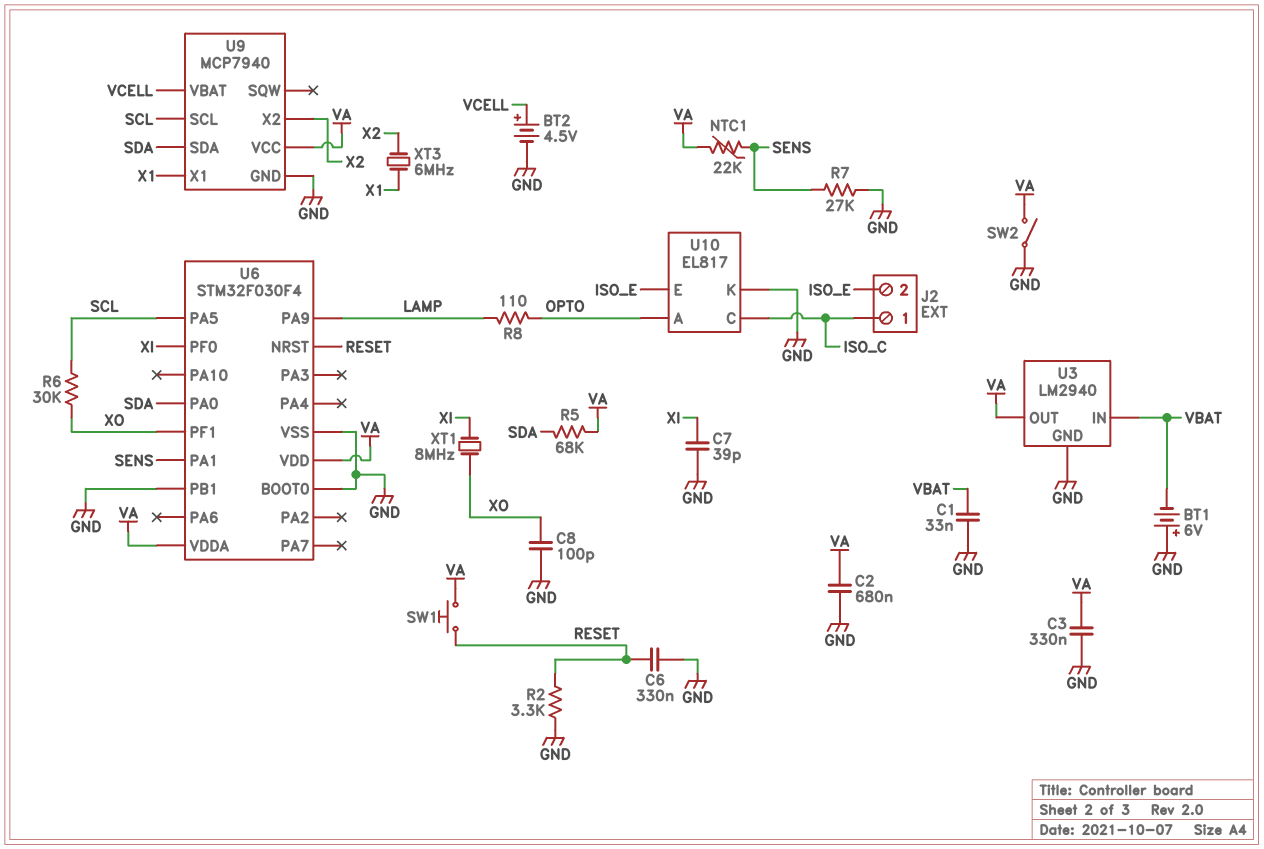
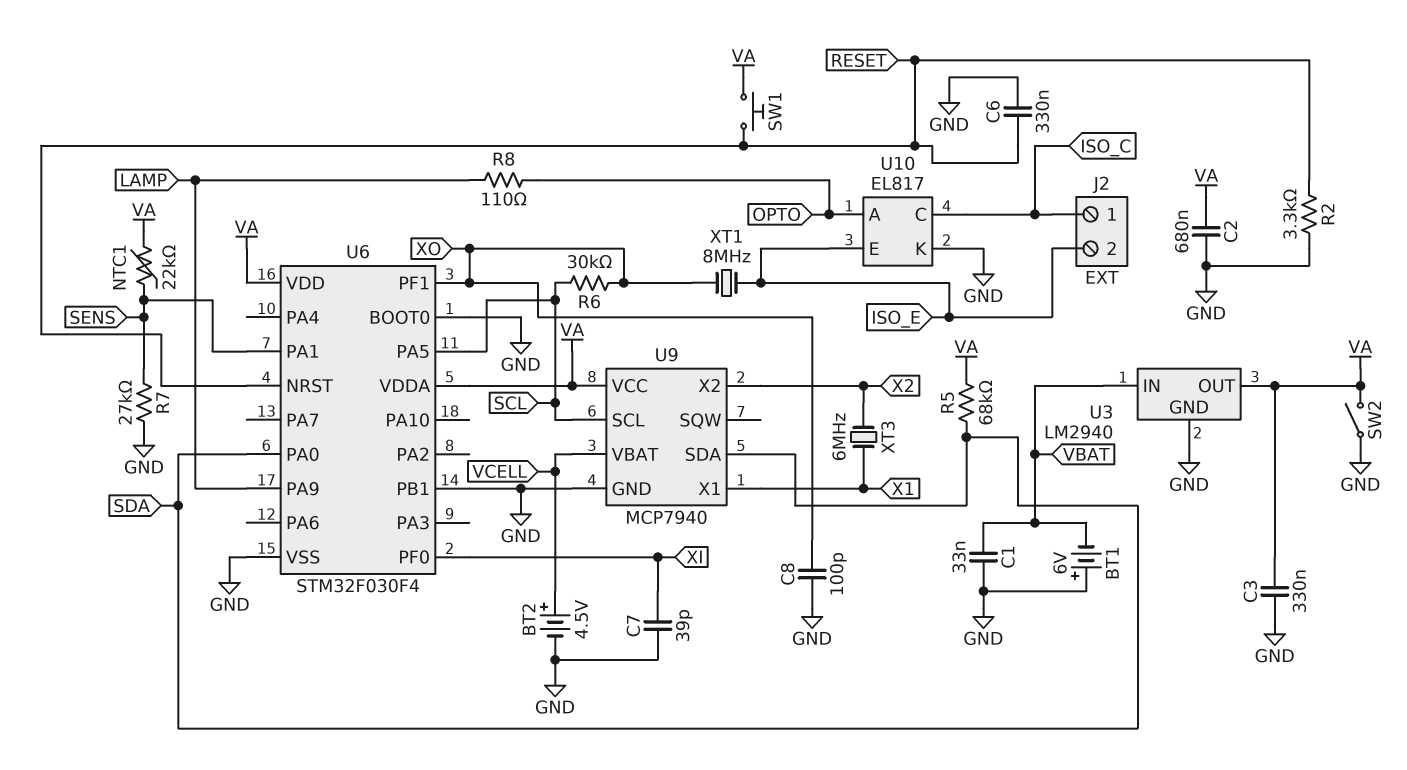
XT1: 8MHz (XI, XO) -> 8MHz (ISO_E, XO)

